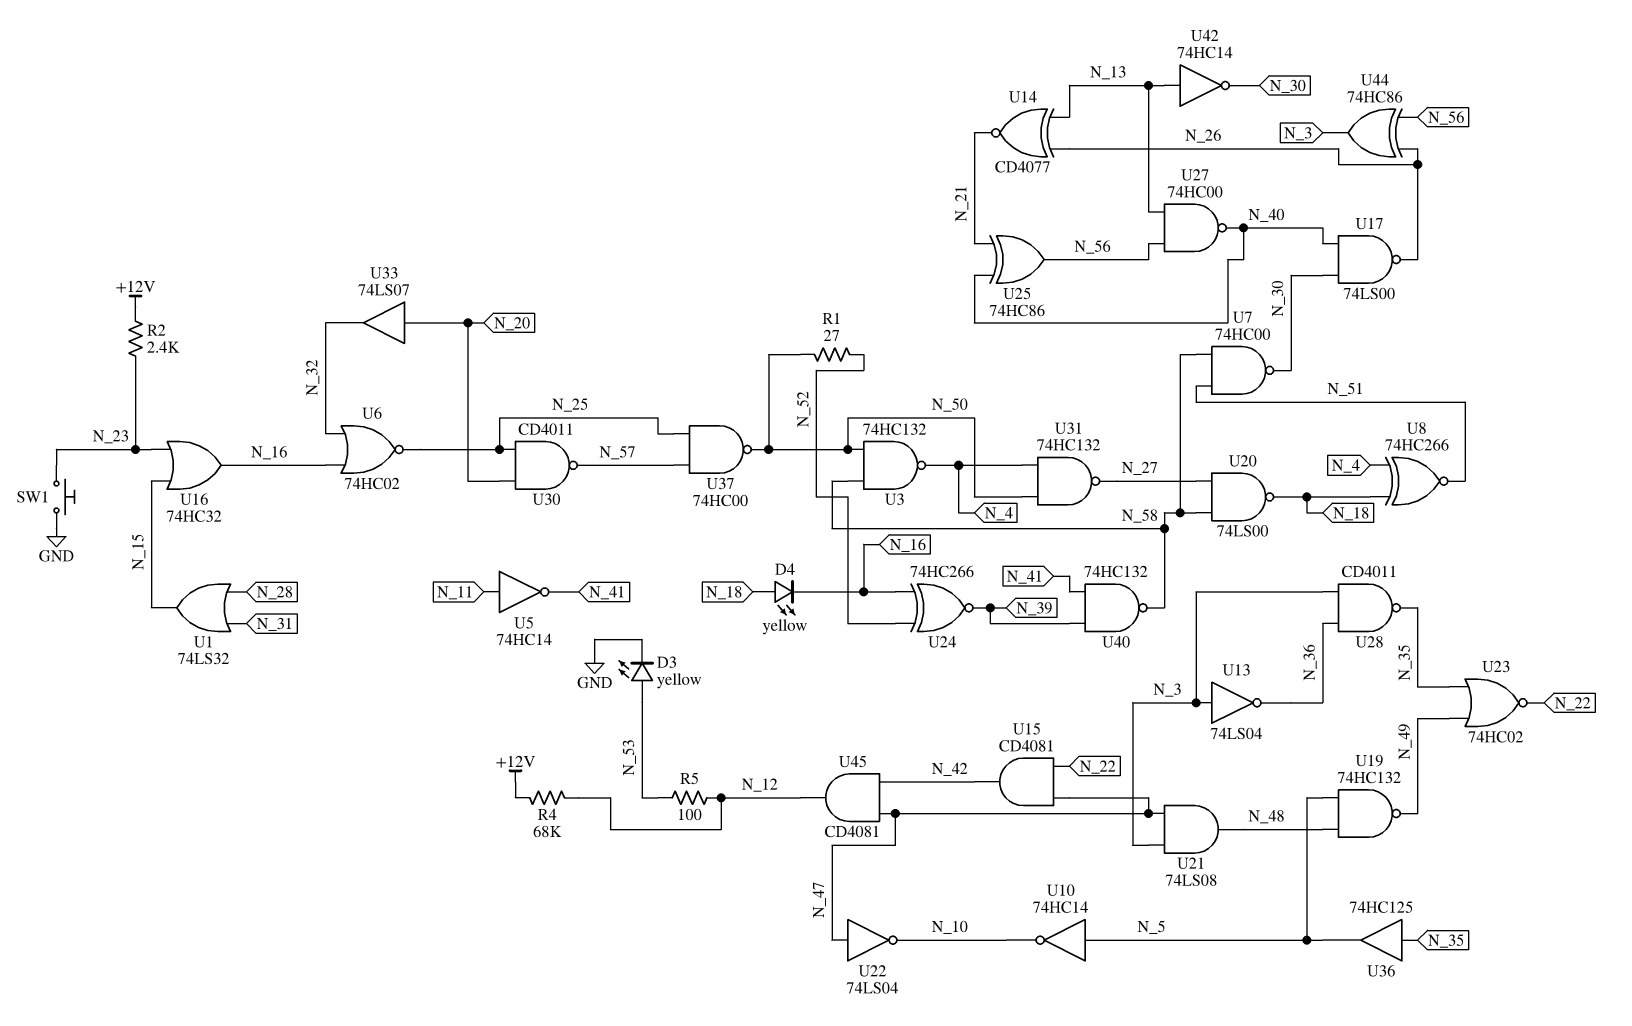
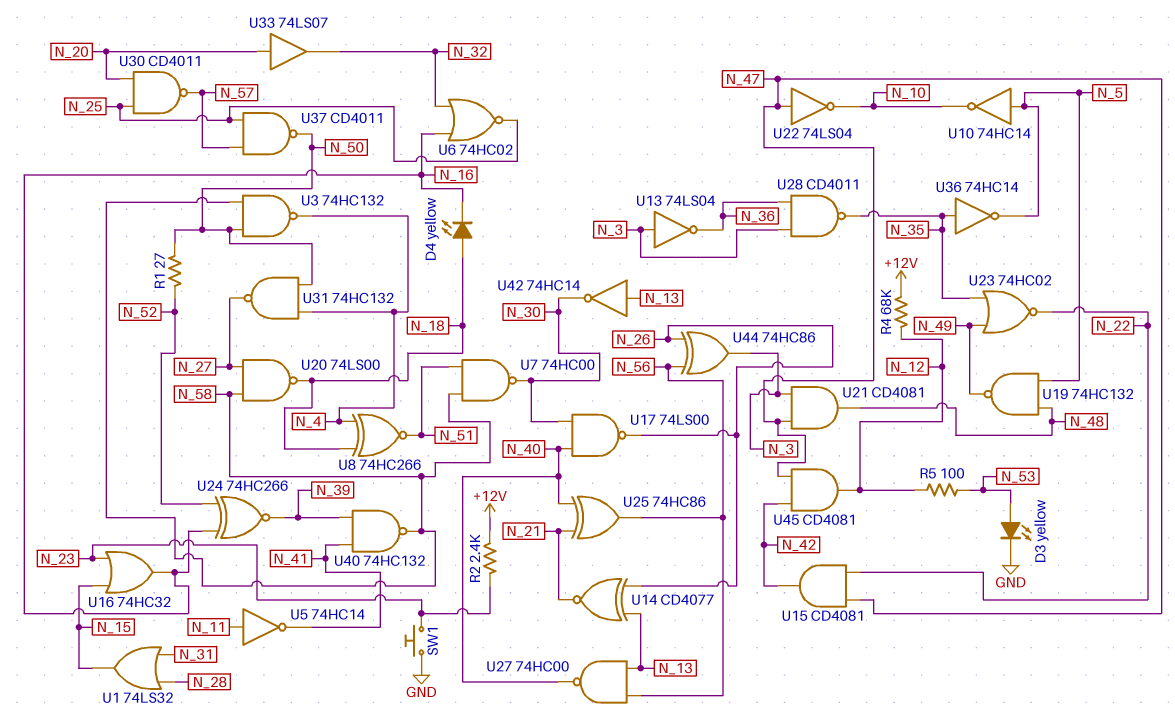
U21: AND 74LS08 (in N_3, in N_47, out N_48) -> AND CD4081 (in N_3, in N_47, out N_48)
U36: buffer 74HC125 (in N_35, out N_5) -> NOT 74HC14 (in N_35, out N_5)
U37: NAND 74HC00 (in N_25, in N_57, out N_50) -> NAND CD4011 (in N_25, in N_57, out N_50)

